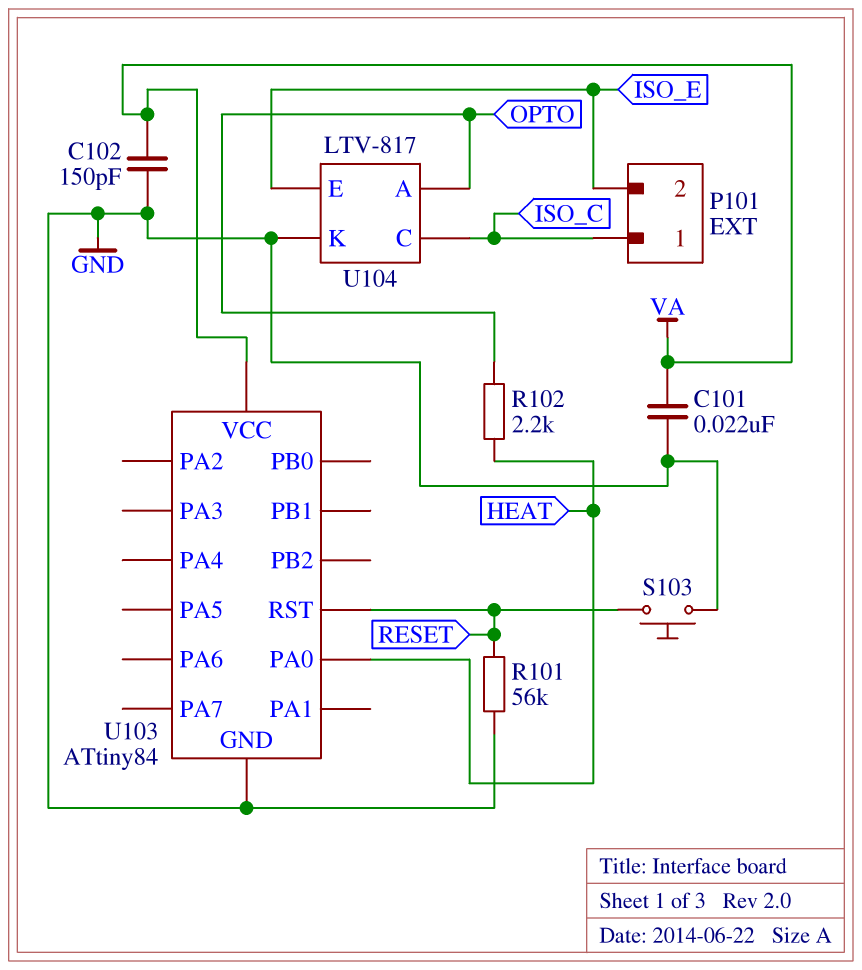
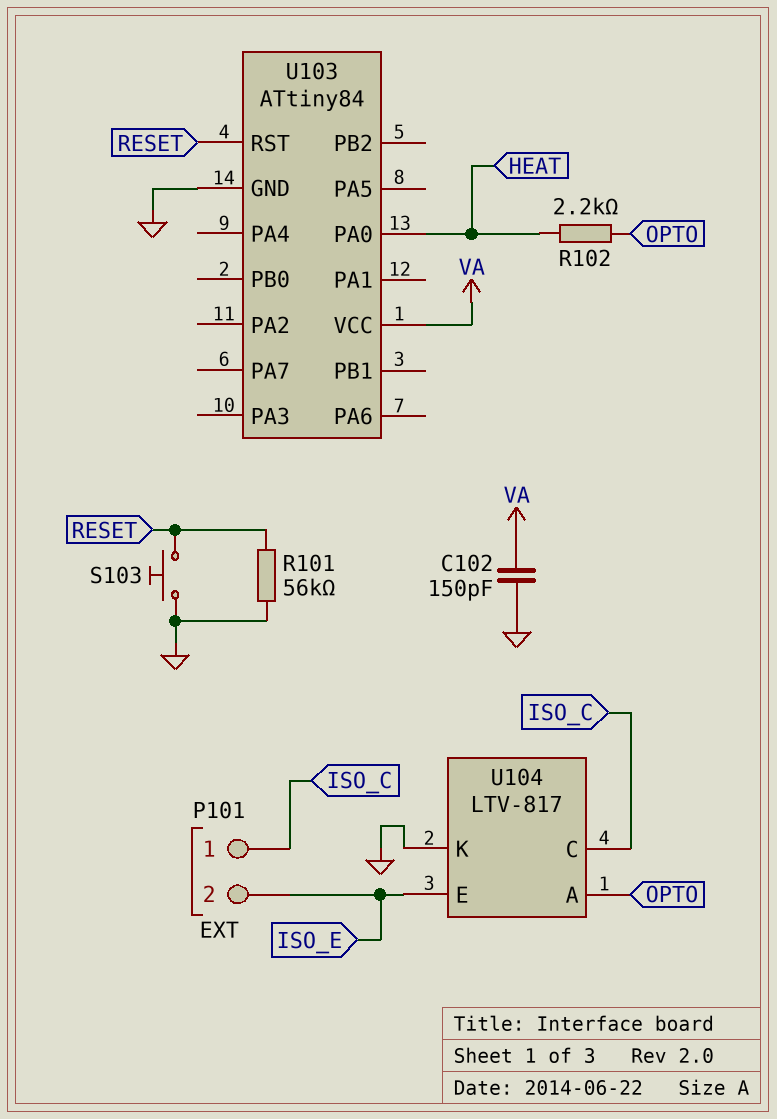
C101: 22nF (GND, VA) -> none

